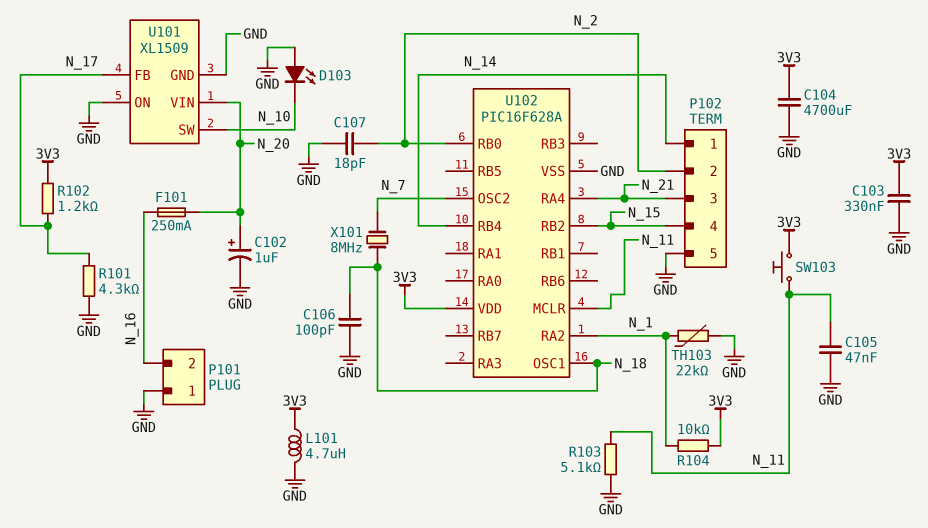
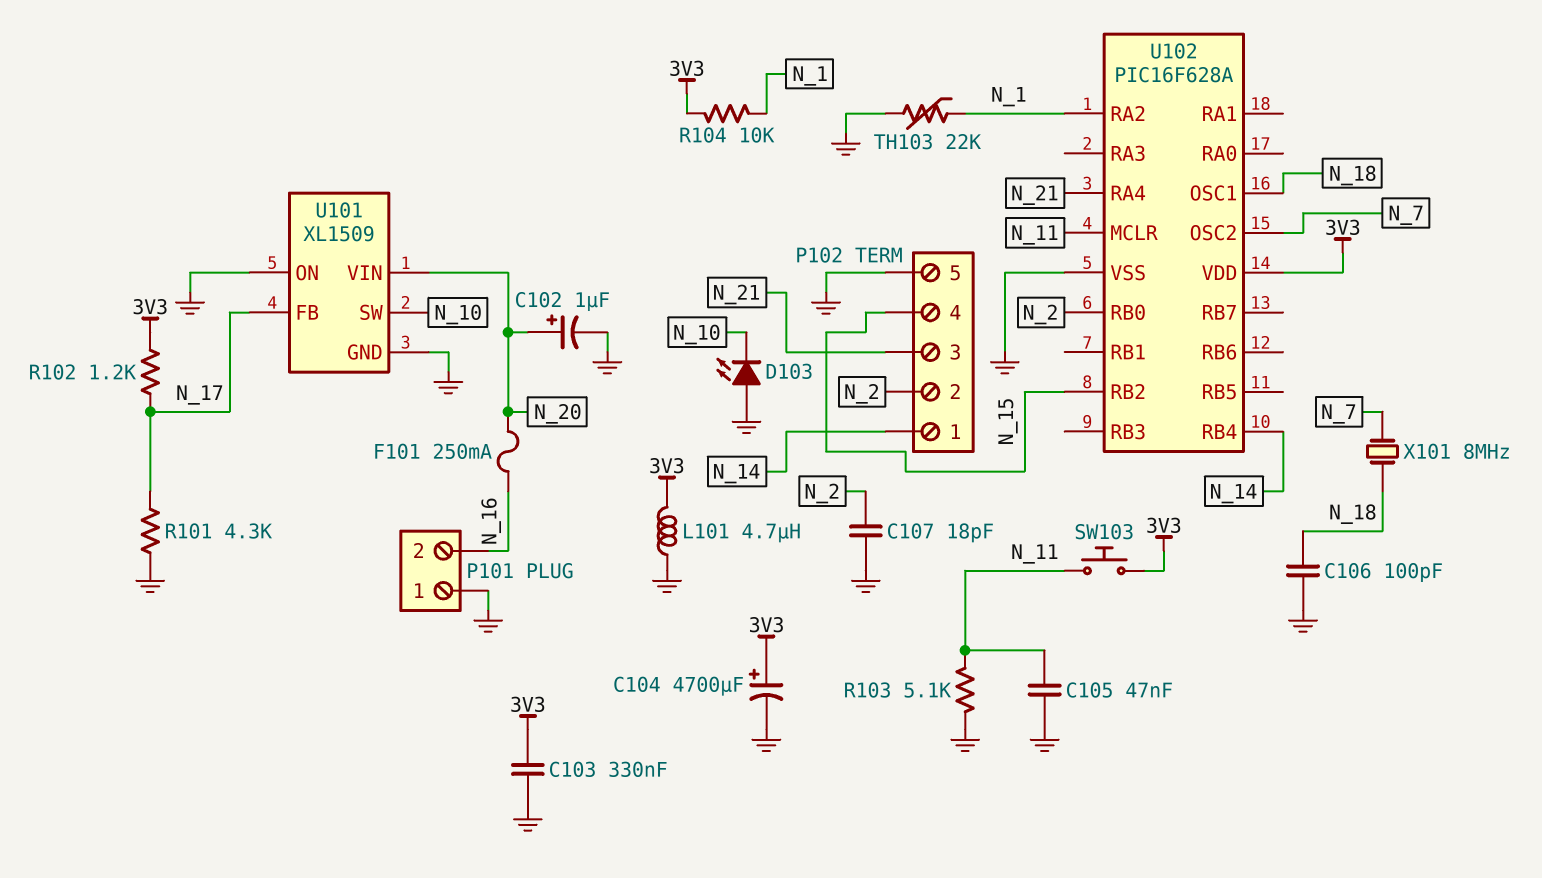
C104: 4700uF (3V3, GND) -> 4700uF (plus 3V3, minus GND)

